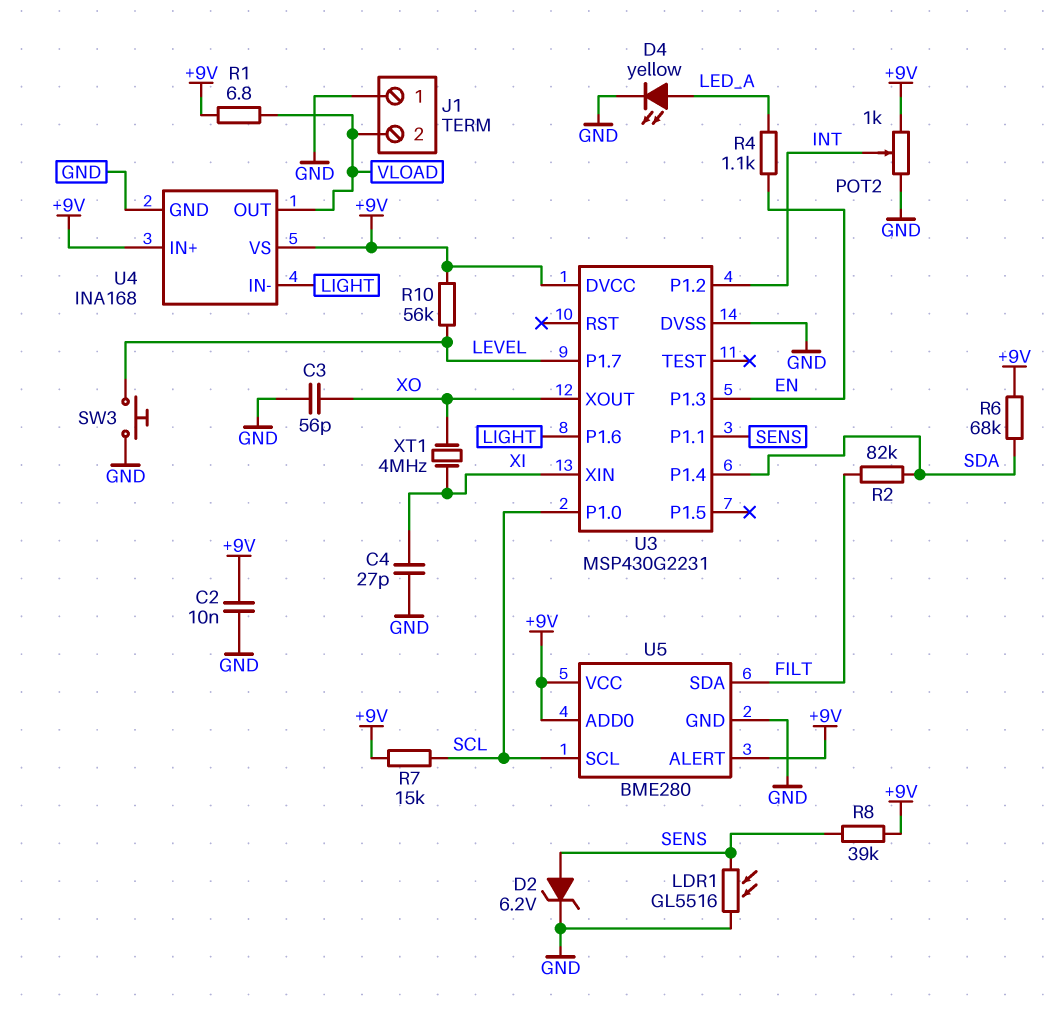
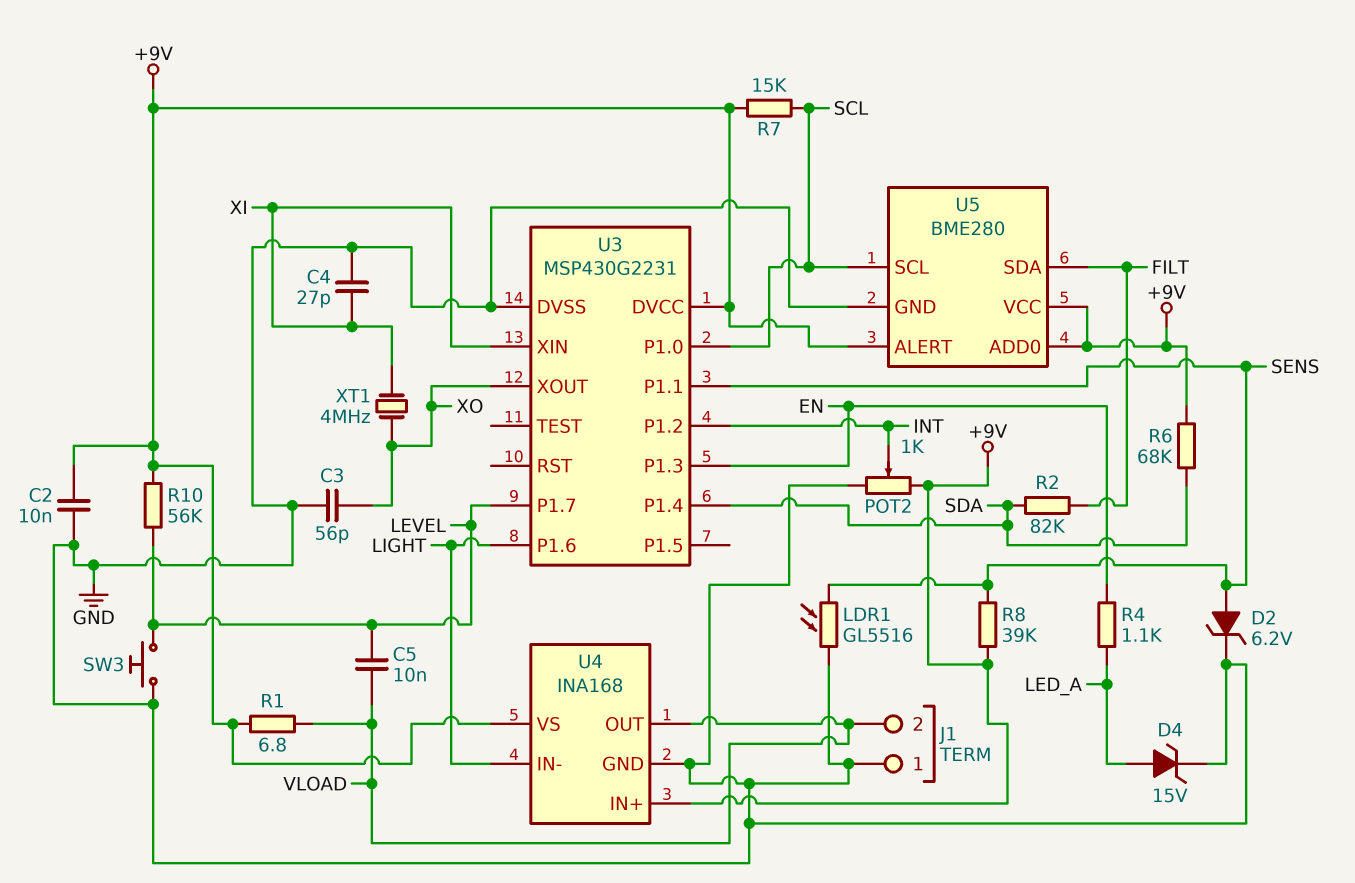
C5: none -> 10nF (LEVEL, VLOAD)
D4: LED yellow (A LED_A, K GND) -> zener 15V (A LED_A, K GND)

